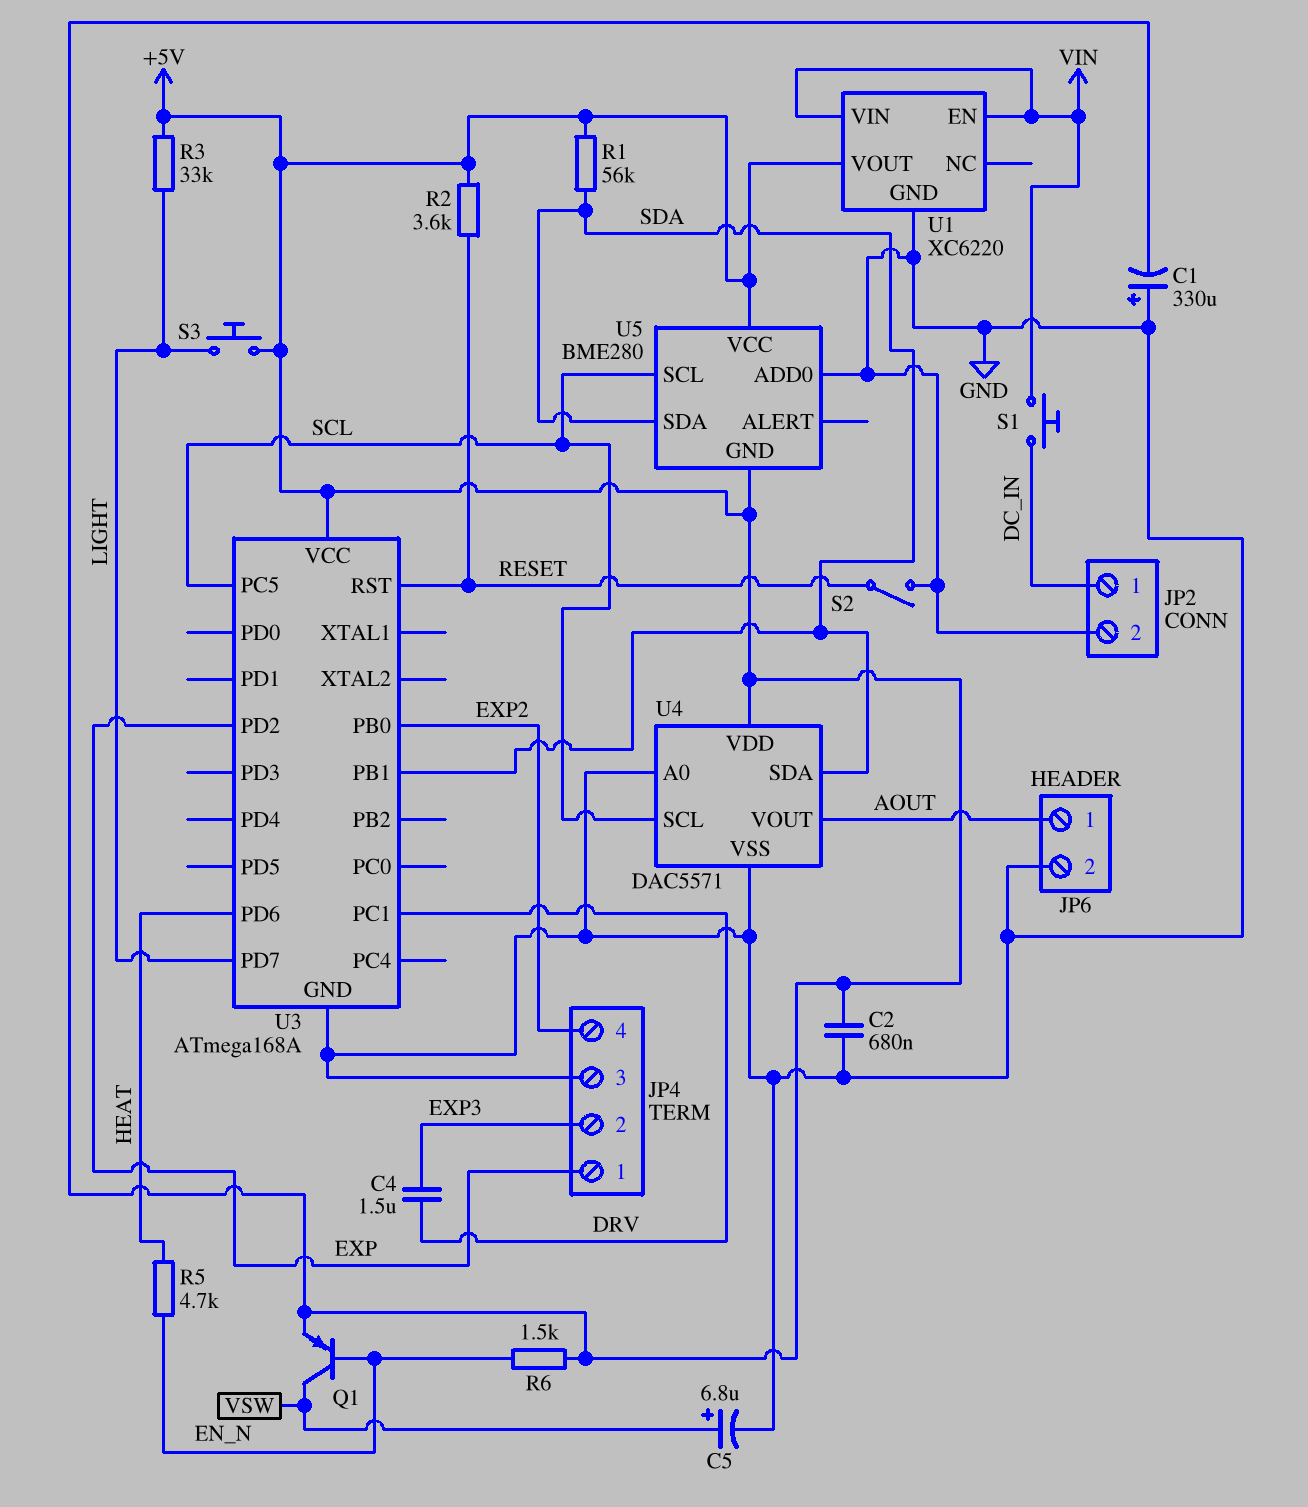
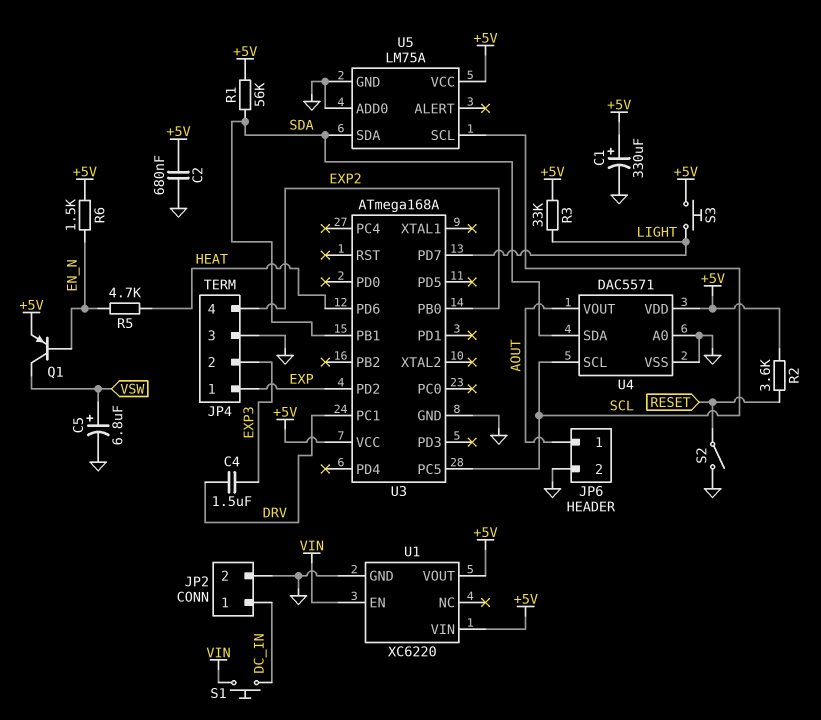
C1: 330uF (plus GND, minus +5V) -> 330uF (plus +5V, minus GND)
U1 pin VIN: VIN -> +5V
U3 pin RST: RESET -> none
U5: BME280 -> LM75A
U5 pin GND: +5V -> GND

